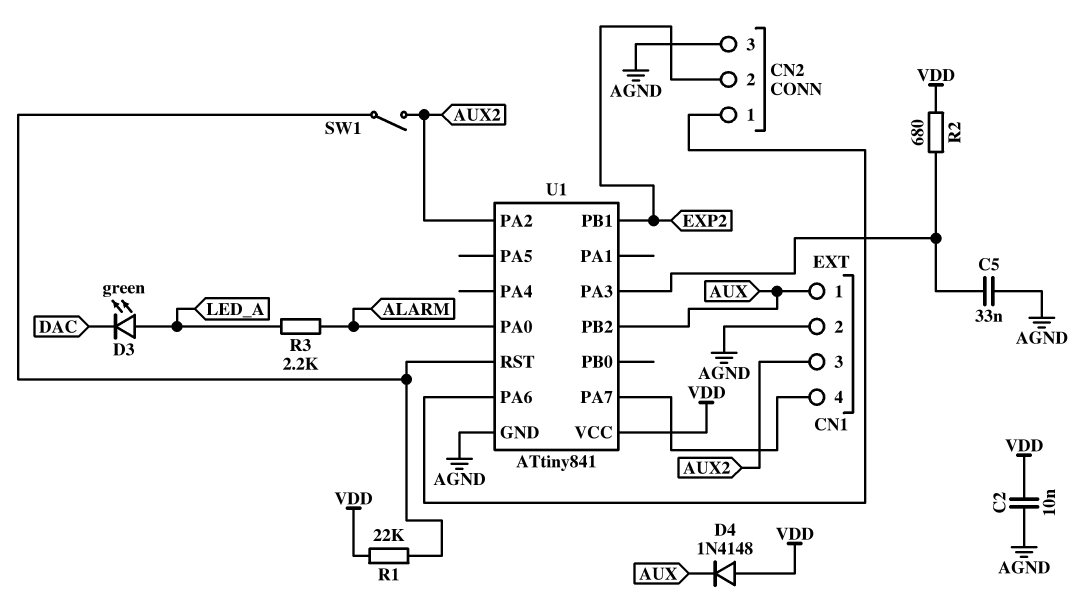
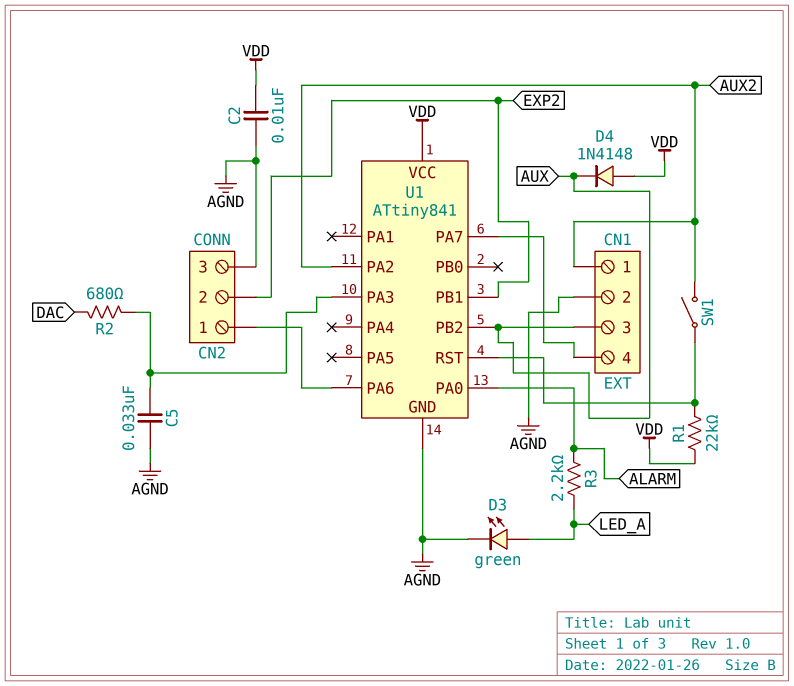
CN1 pin 1: AUX -> AUX2
CN1 pin 3: AUX2 -> AUX
D3: LED green (A LED_A, K DAC) -> LED green (A LED_A, K AGND)
R2: 680 (U1/PA3, VDD) -> 680 (DAC, U1/PA3)

